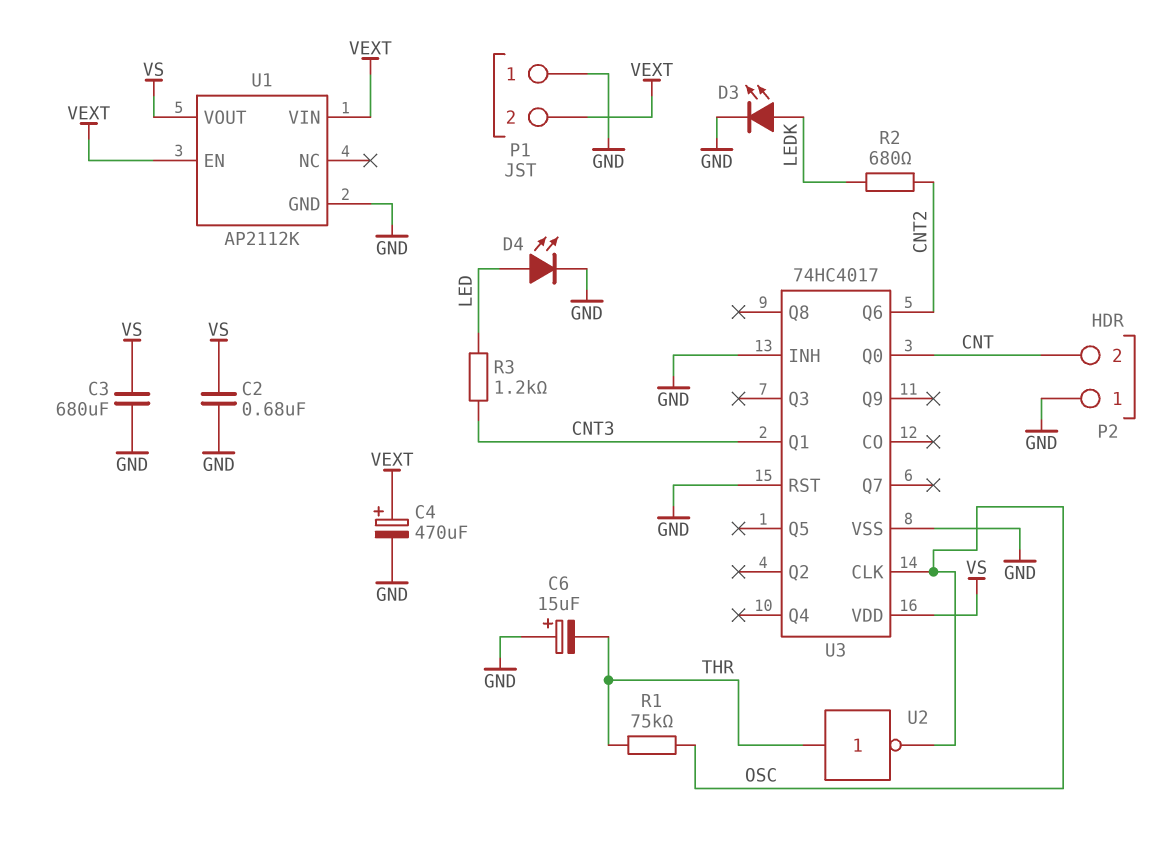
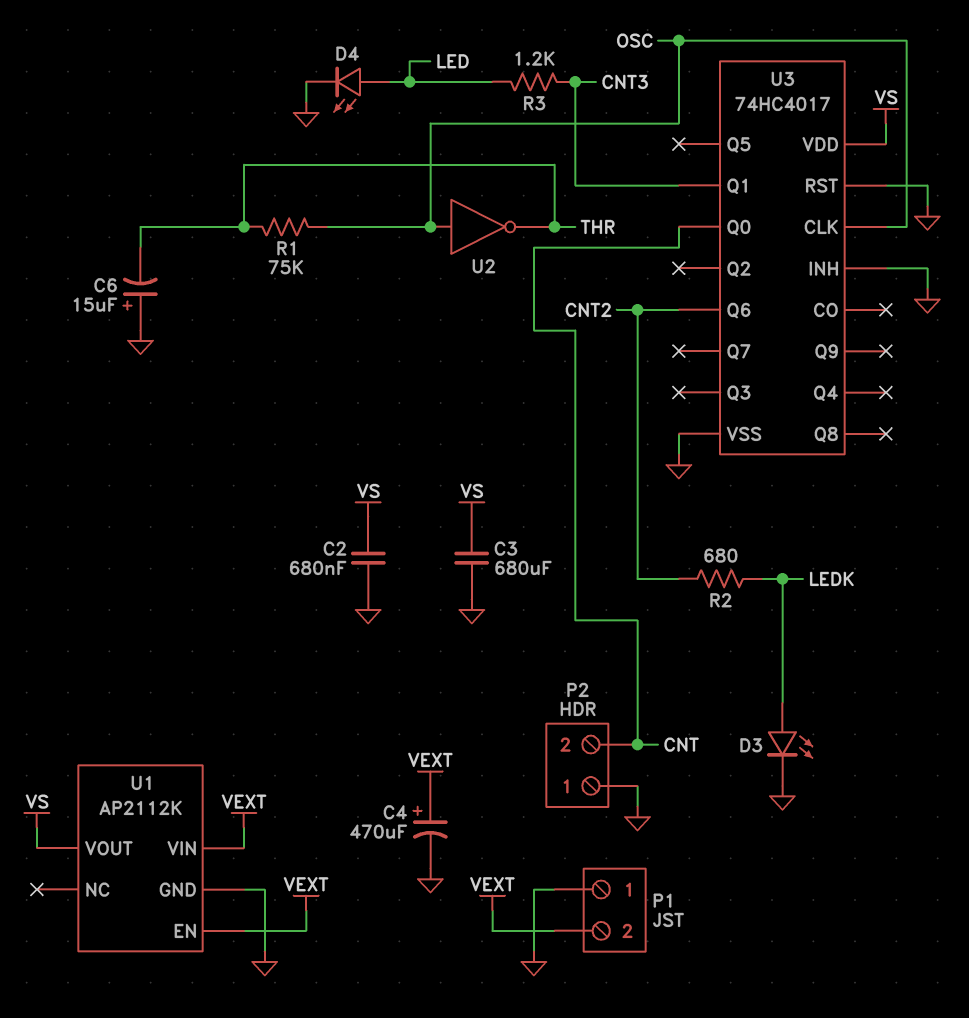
U2: NOT (in THR, out OSC) -> NOT (in OSC, out THR)

